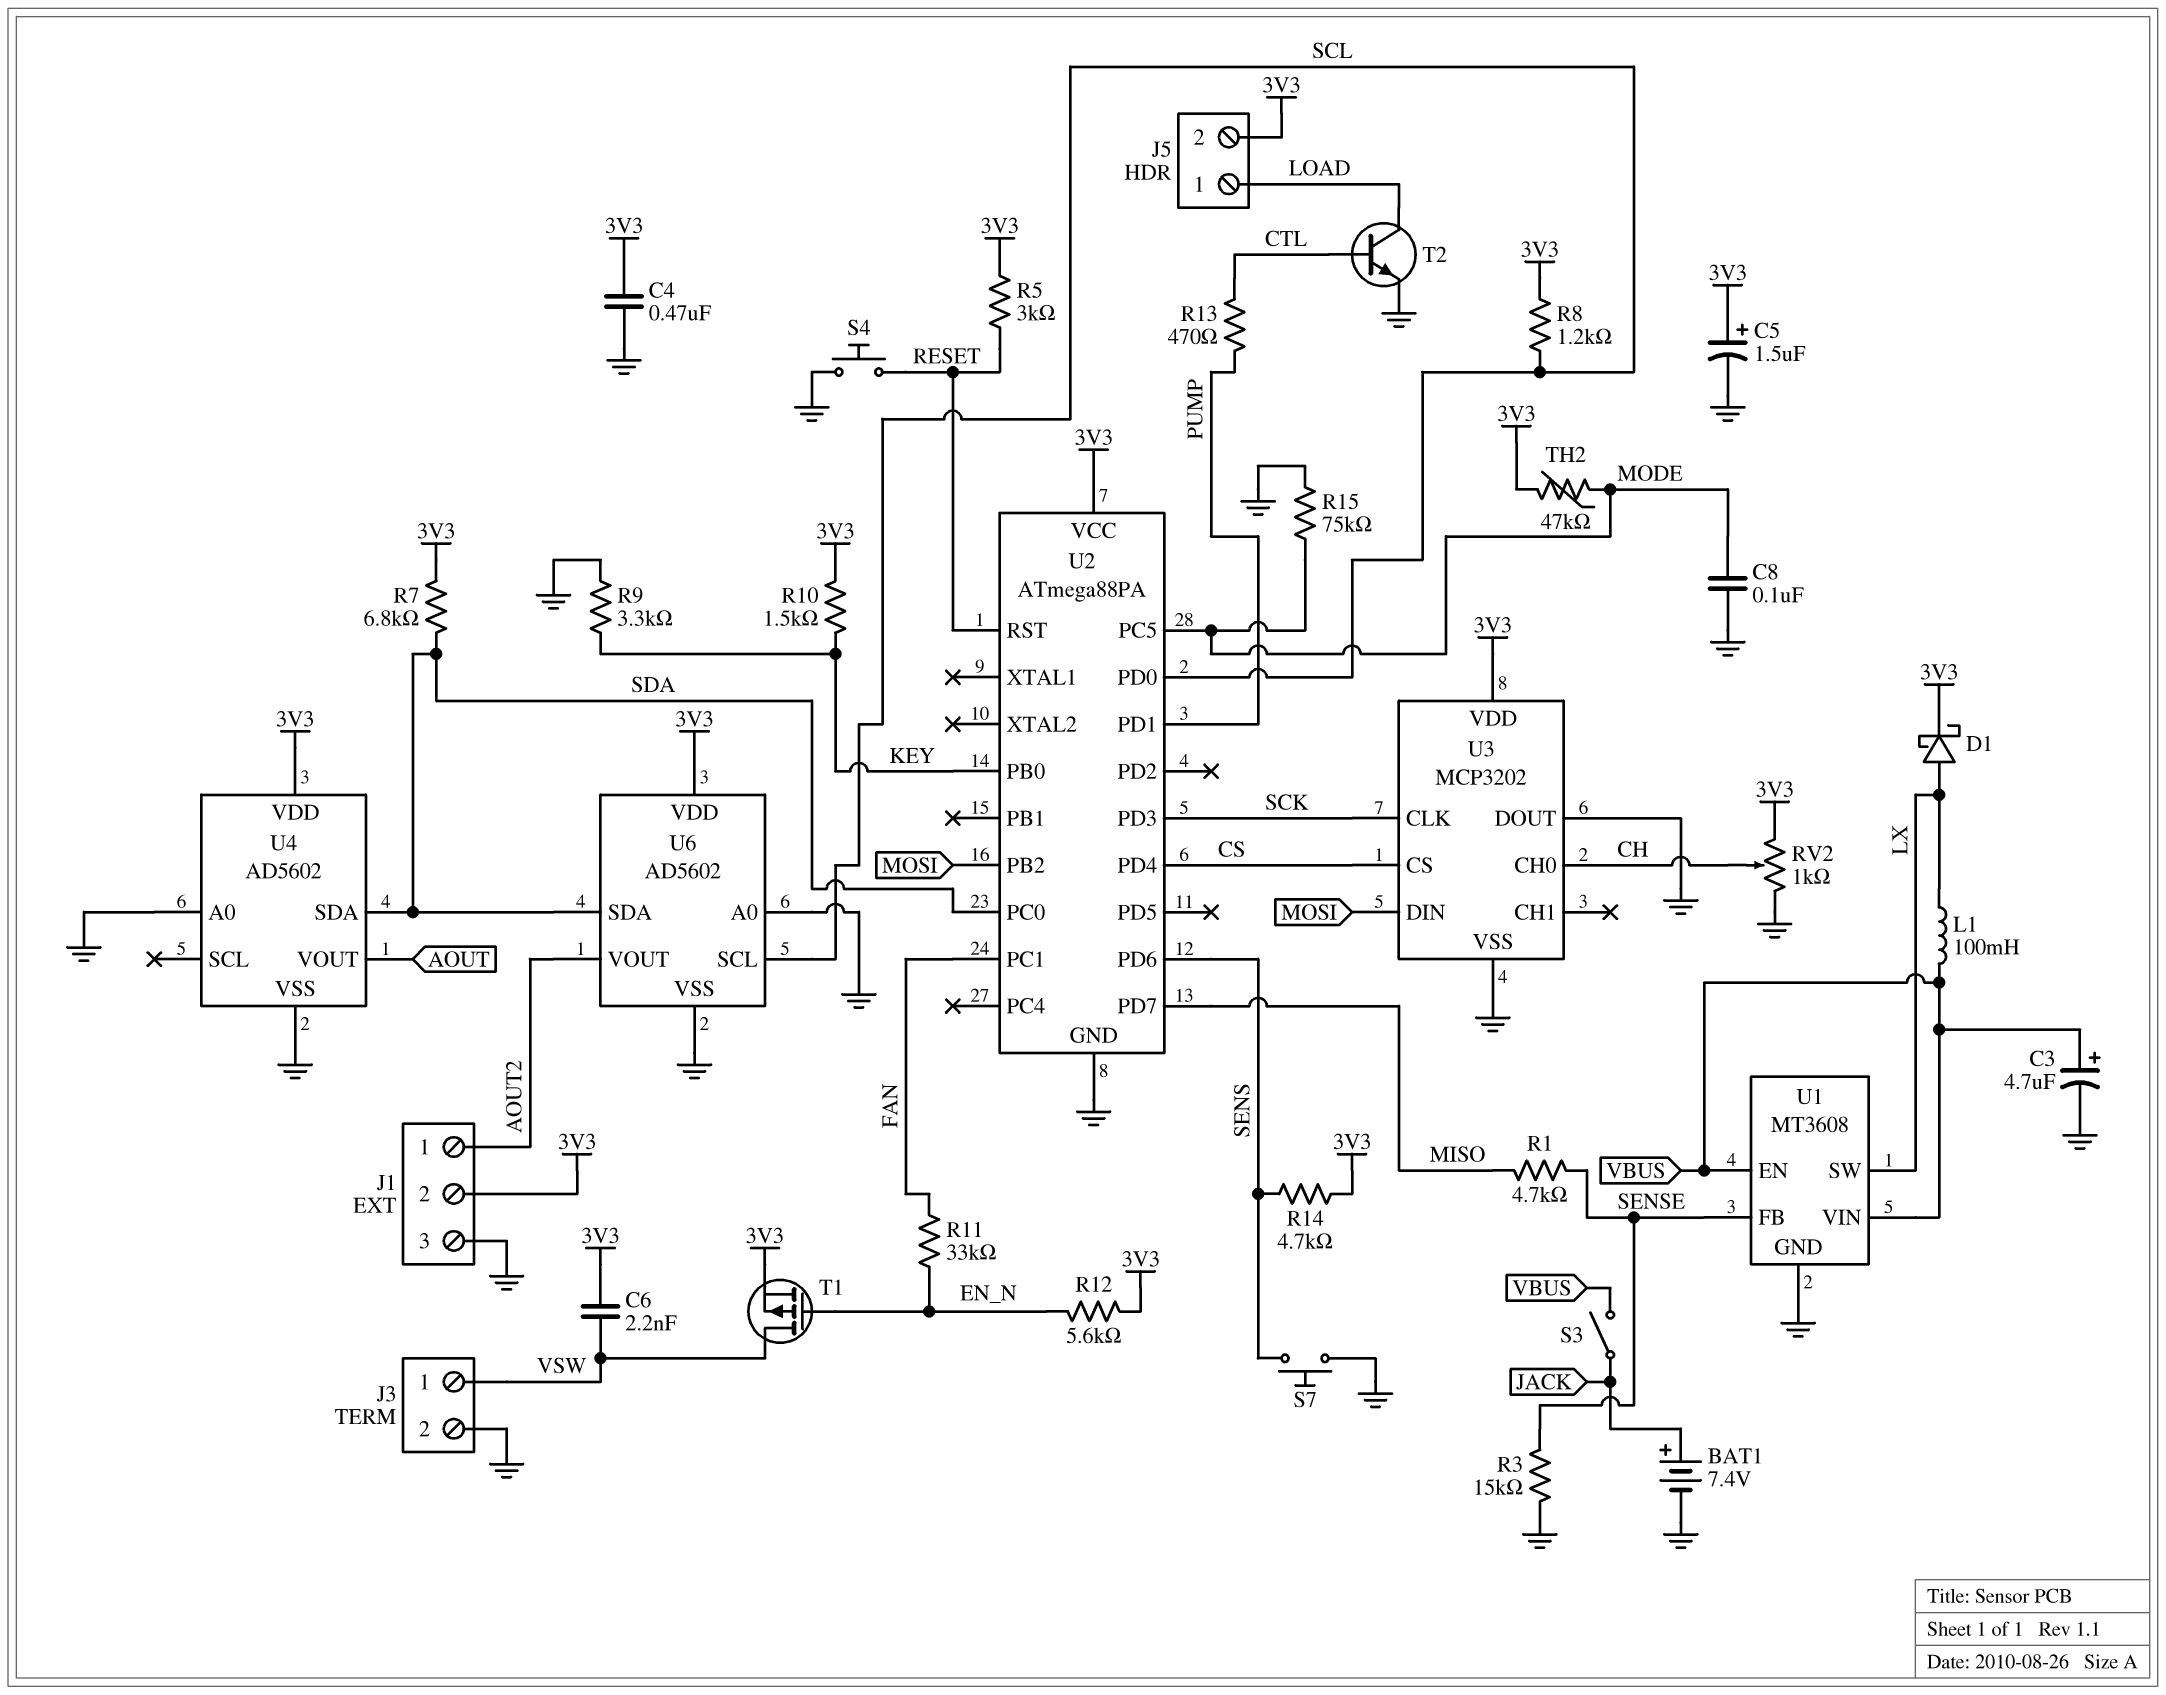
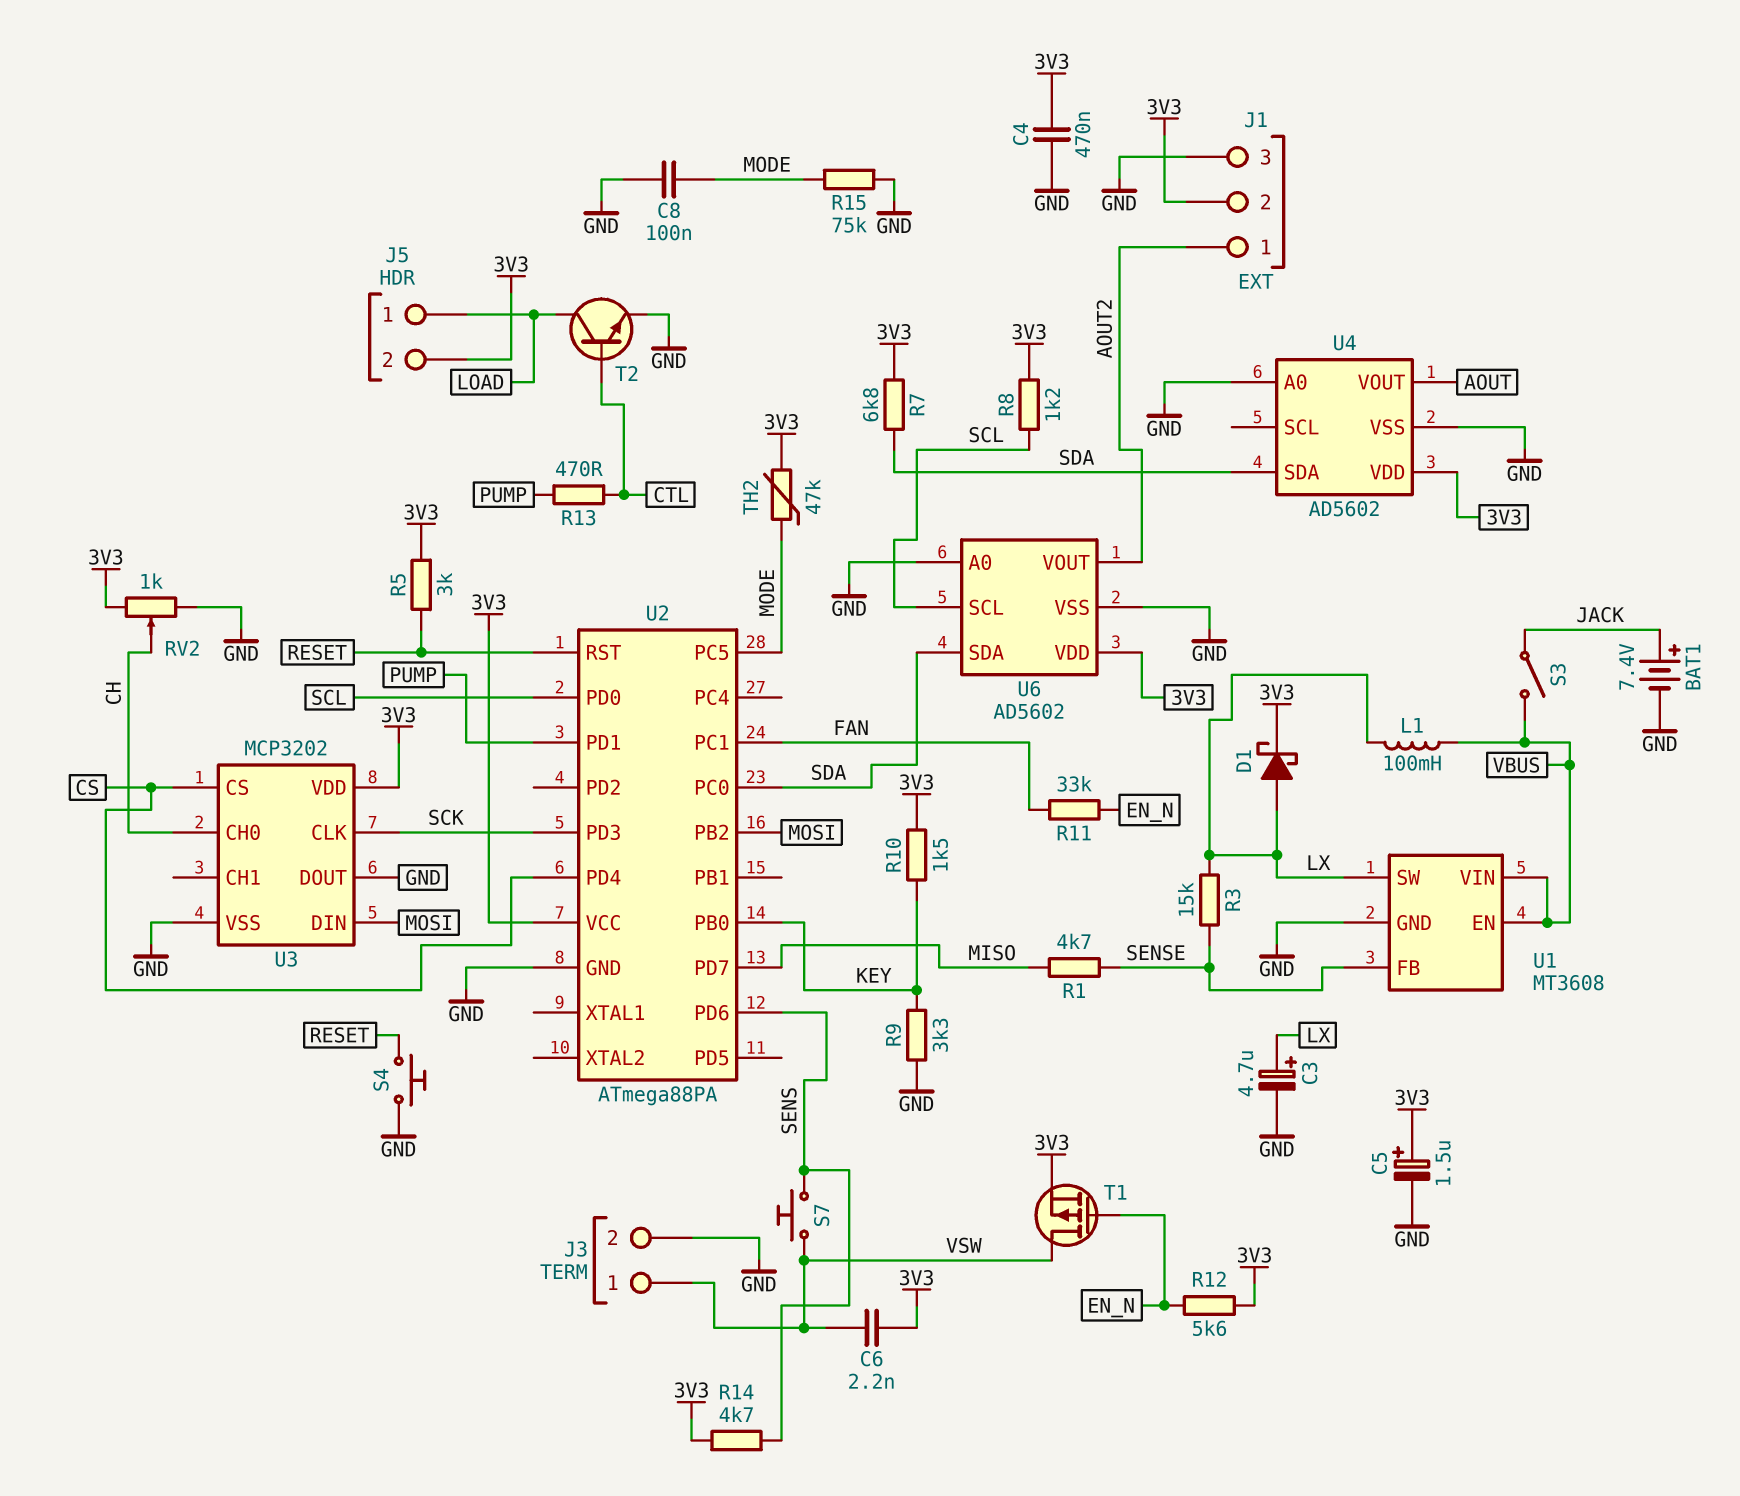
C3: 4.7uF (plus VBUS, minus GND) -> 4.7uF (plus LX, minus GND)
R3: 15k (GND, SENSE) -> 15k (LX, SENSE)
S7: button (GND, SENS) -> button (SENS, VSW)

